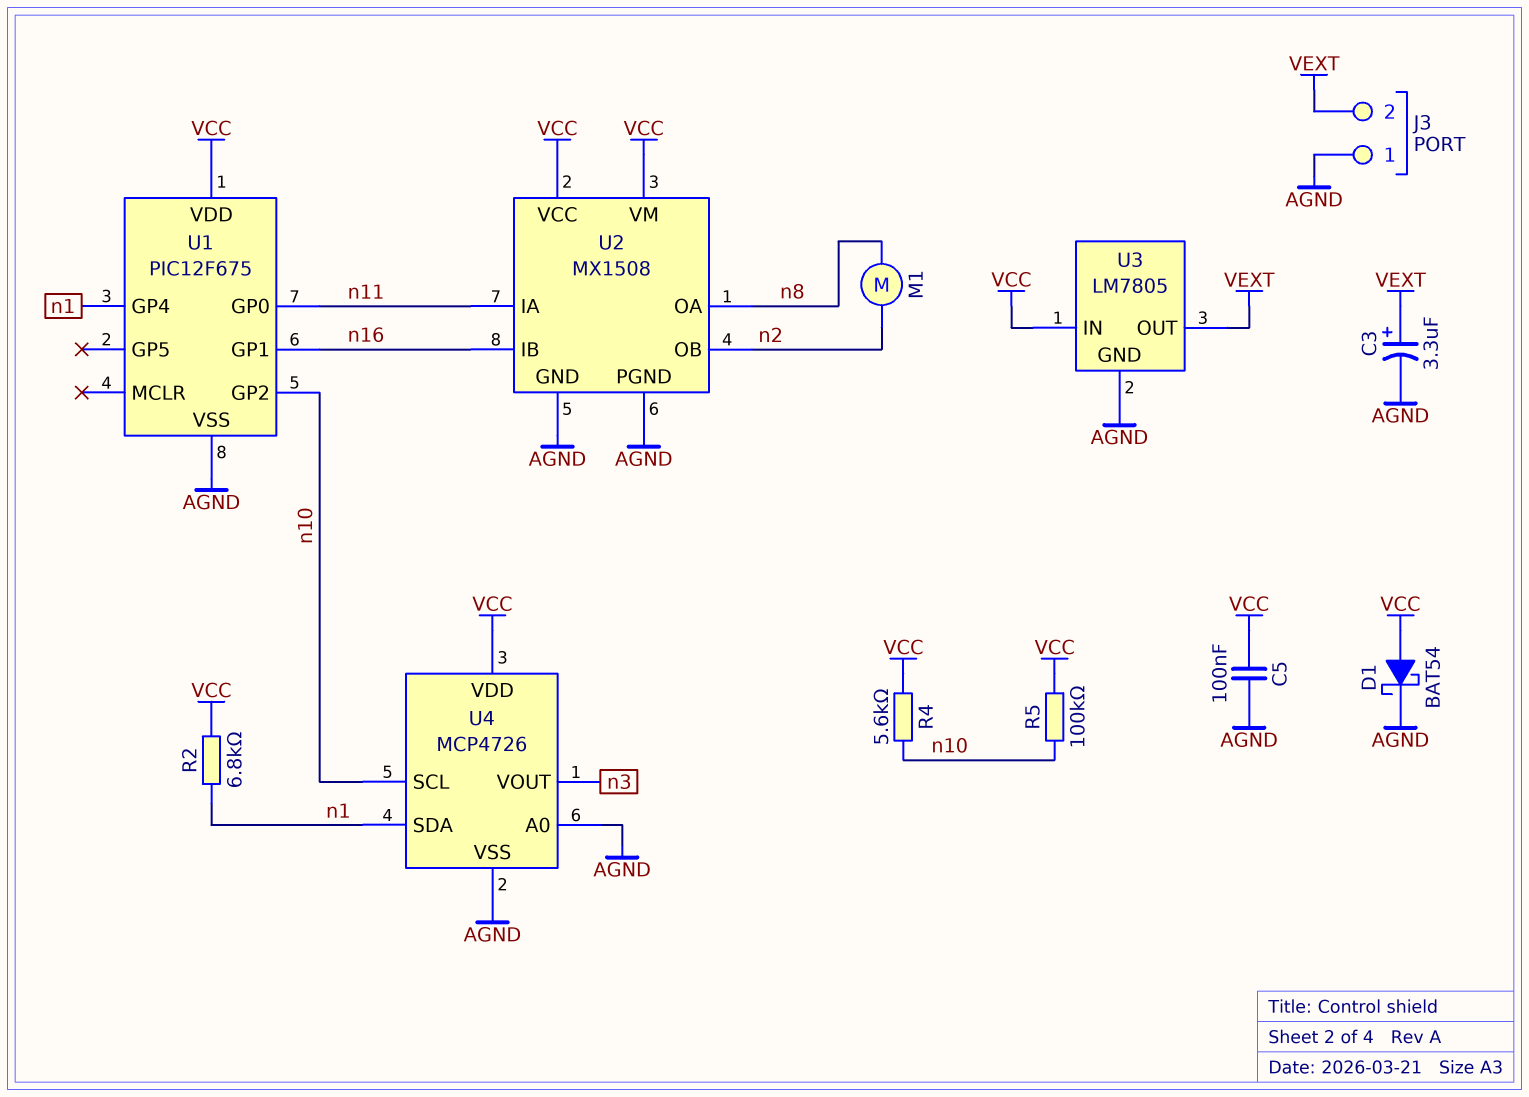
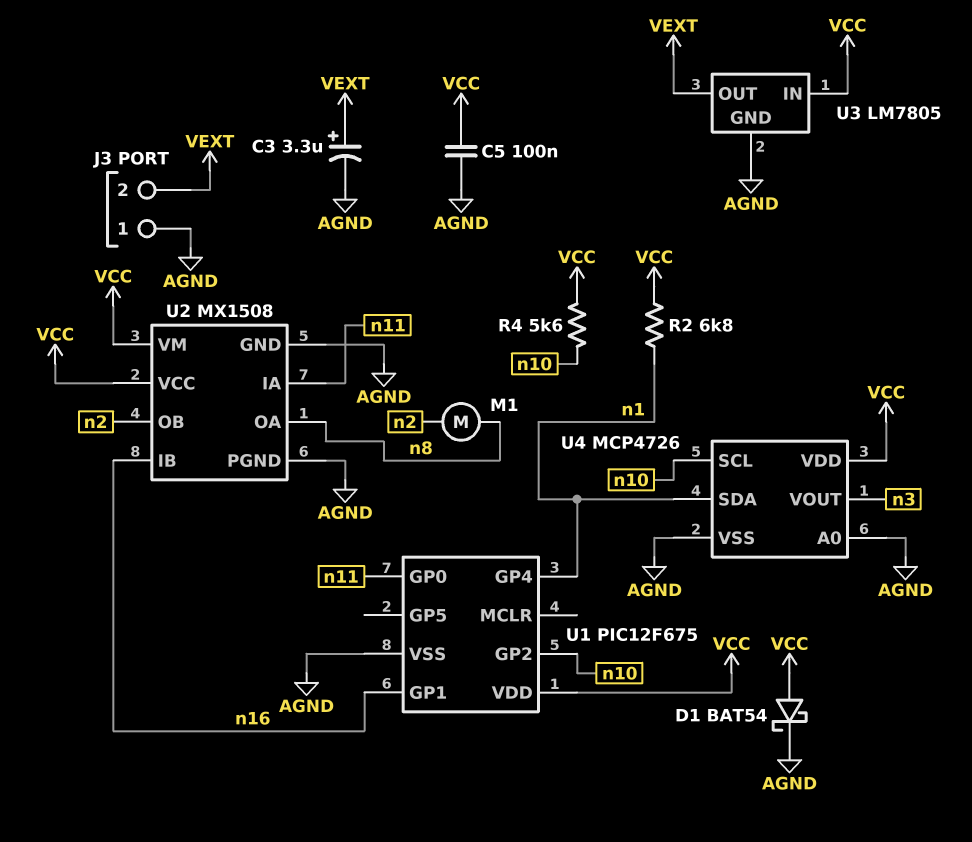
R5: 100k (VCC, n10) -> none

